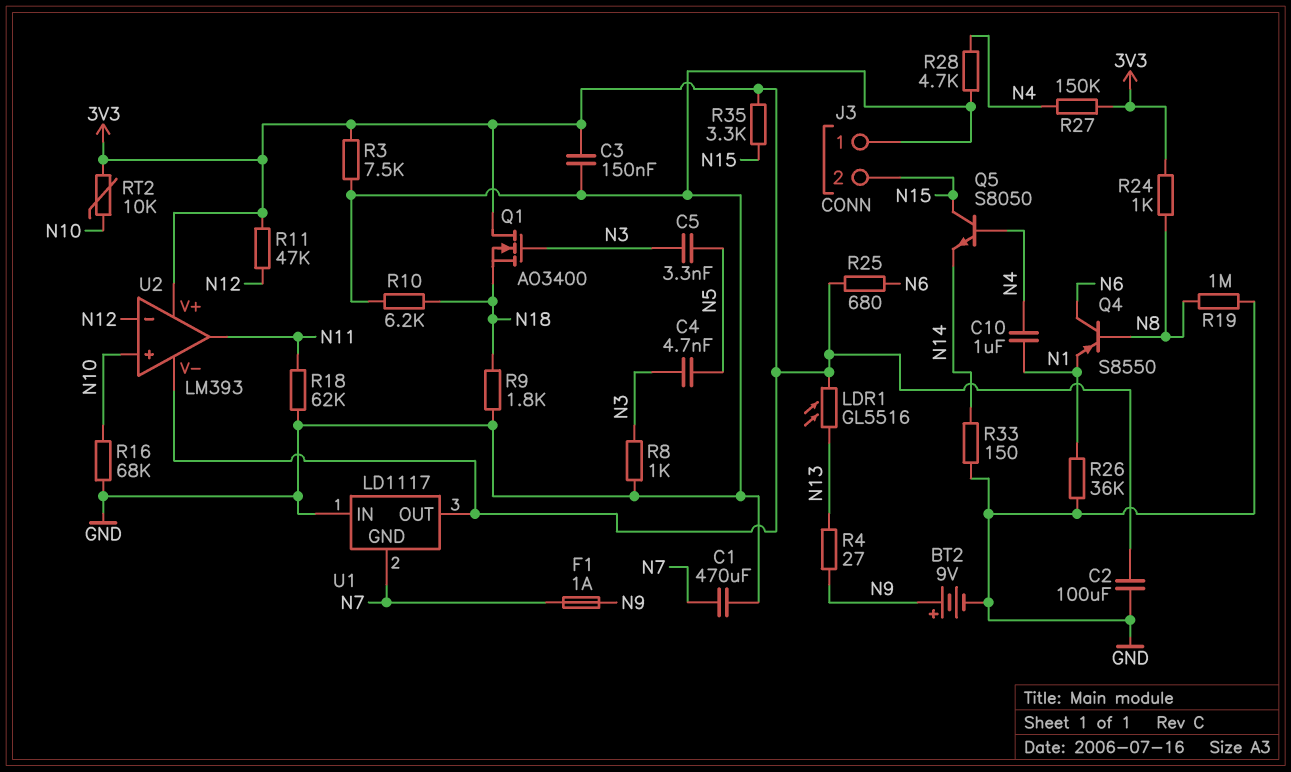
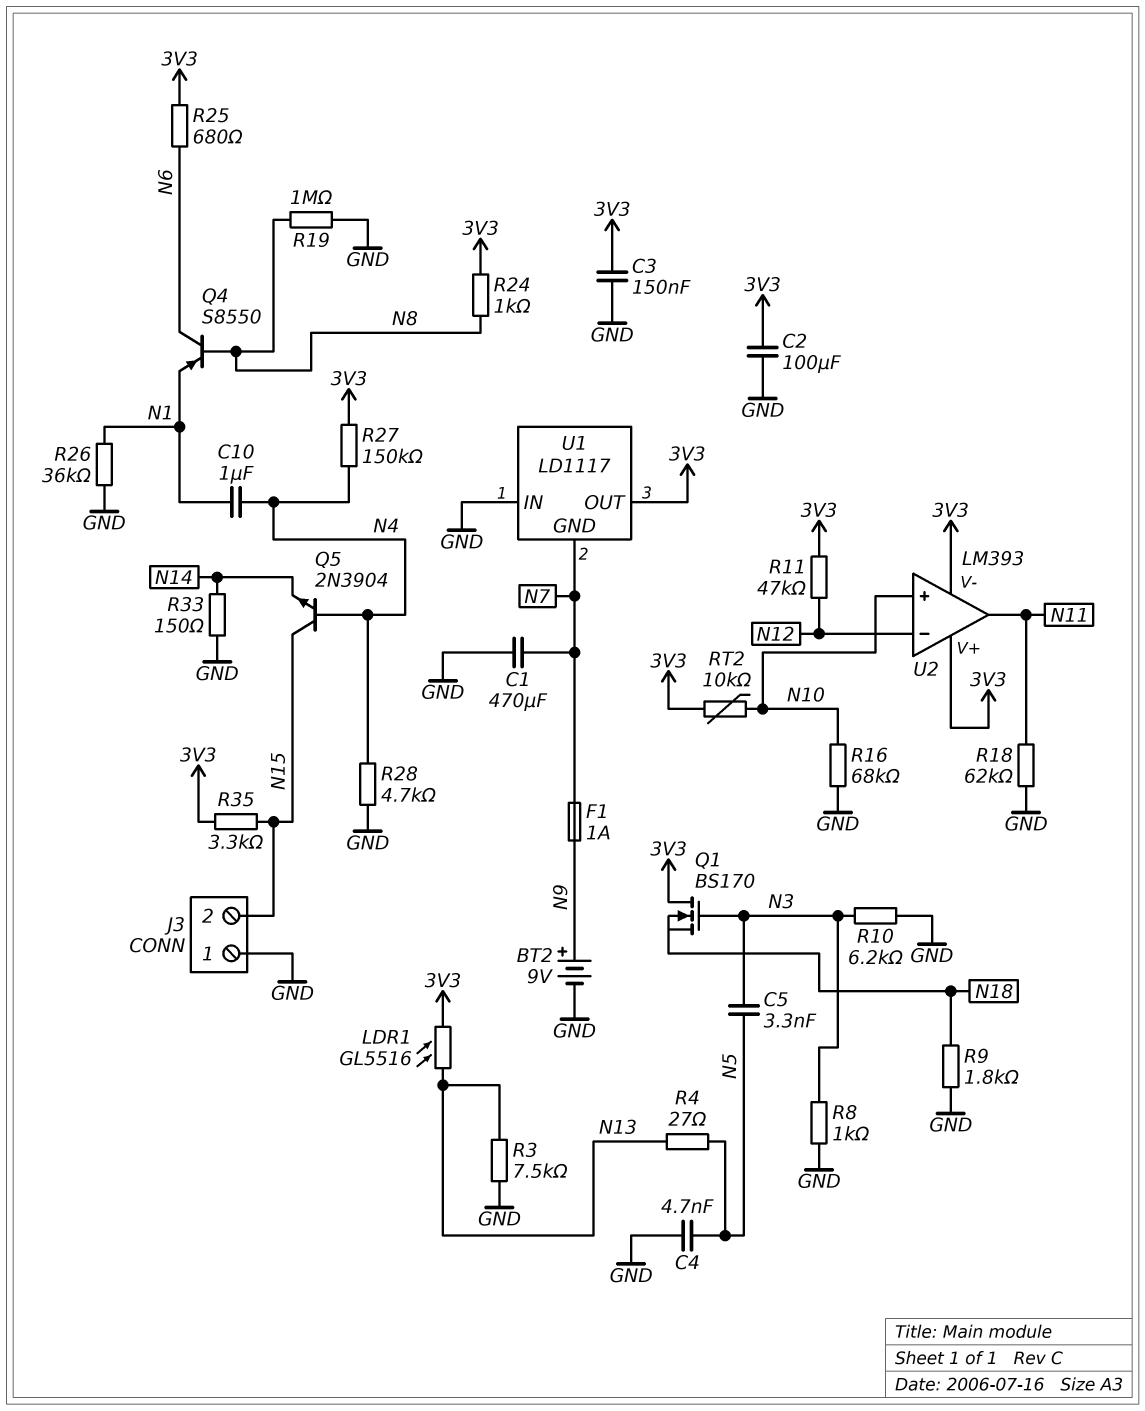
C4: 4.7nF (N3, N5) -> 4.7nF (GND, N5)
Q1: NMOS AO3400 (G N3, D 3V3, S N18) -> NMOS BS170 (G N3, D 3V3, S N18)
Q5: NPN S8050 (B N4, C N15, E N14) -> NPN 2N3904 (B N4, C N15, E N14)
R3: 7.5k (3V3, GND) -> 7.5k (GND, N13)
R4: 27 (N9, N13) -> 27 (N5, N13)
R10: 6.2k (GND, N18) -> 6.2k (GND, N3)

